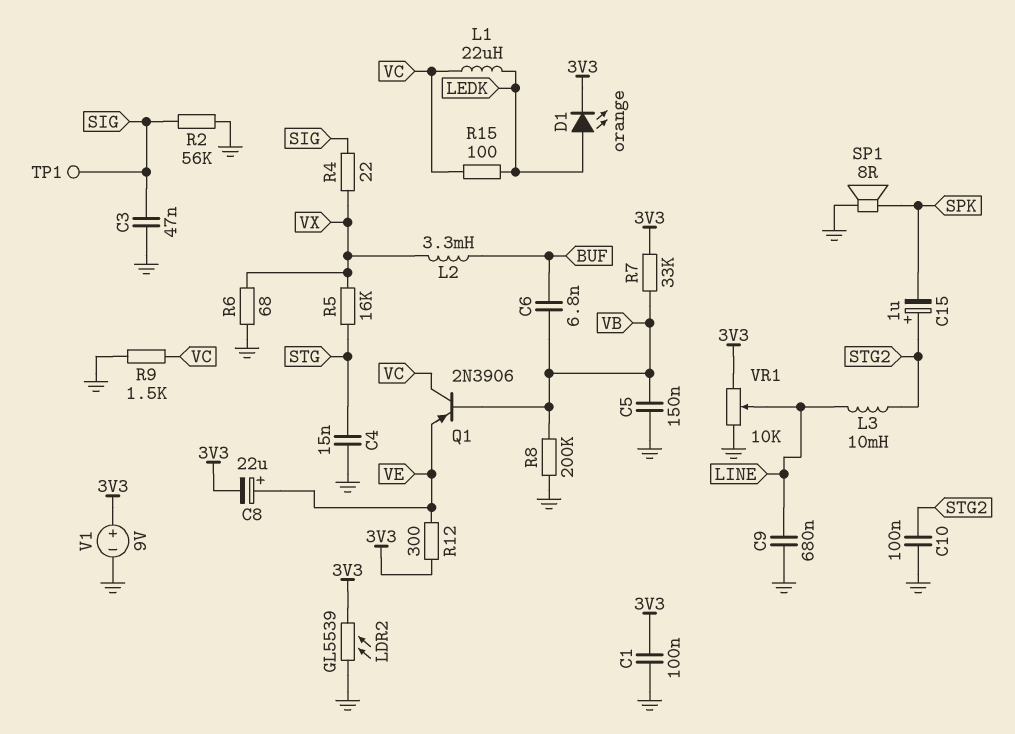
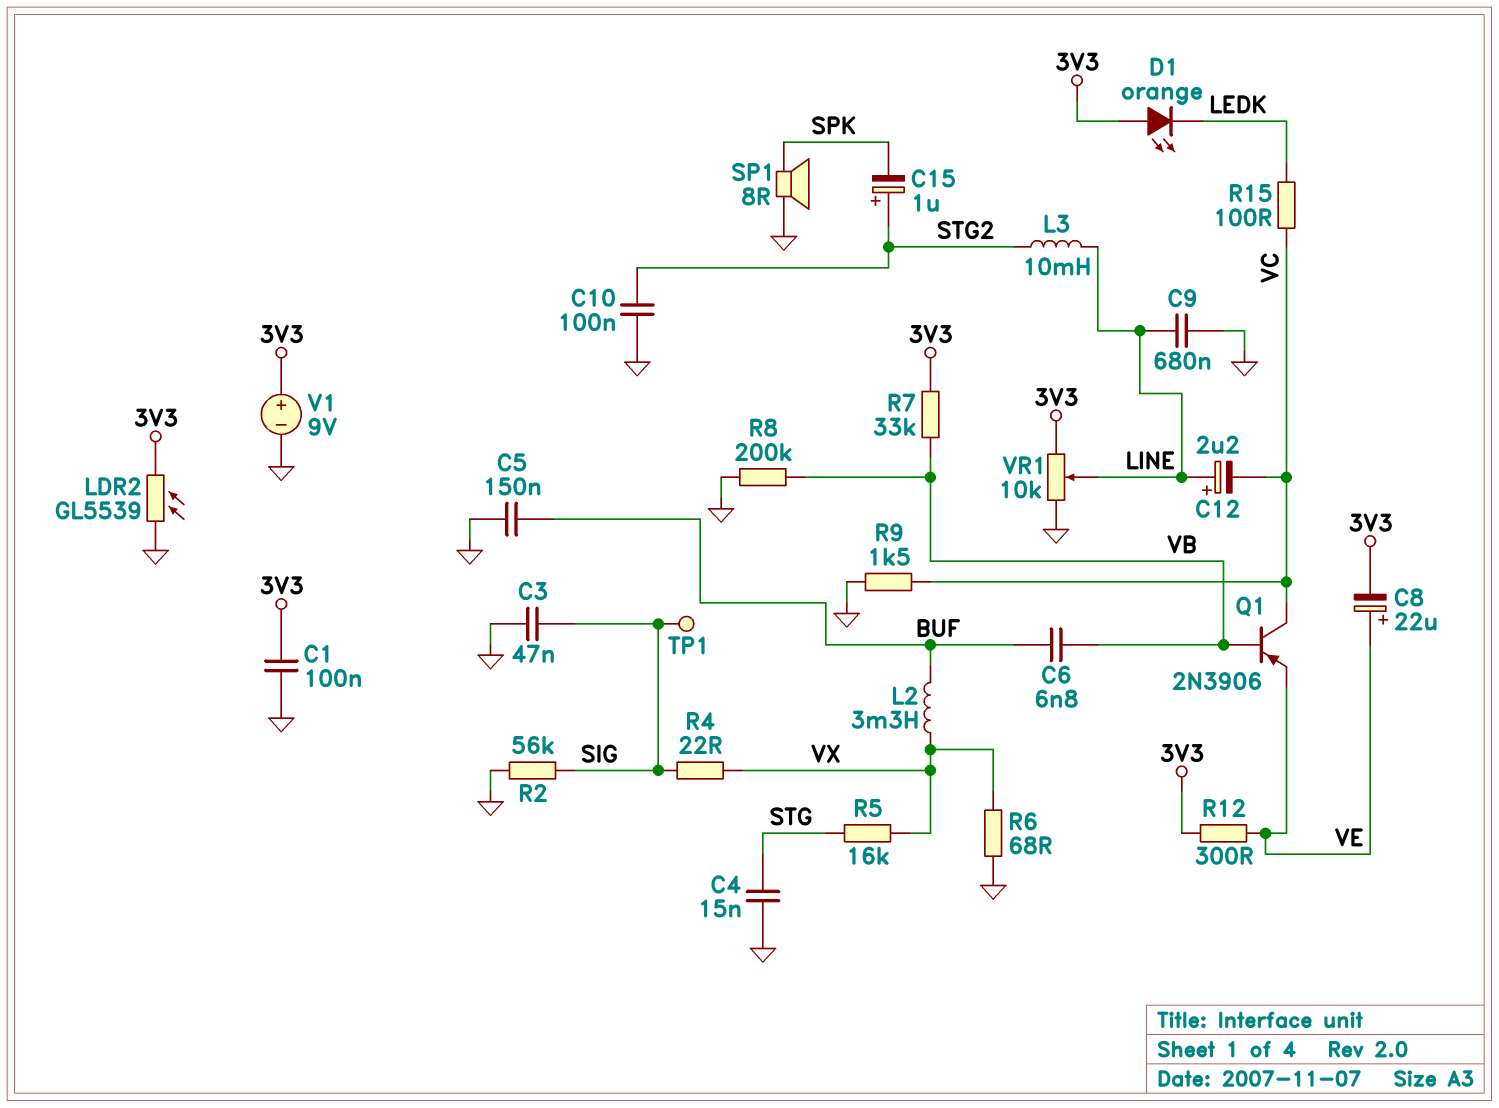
C5: 150nF (GND, VB) -> 150nF (BUF, GND)
C12: none -> 2.2uF (plus LINE, minus VC)
D1: LED orange (A LEDK, K 3V3) -> LED orange (A 3V3, K LEDK)
L1: 22uH (LEDK, VC) -> none

